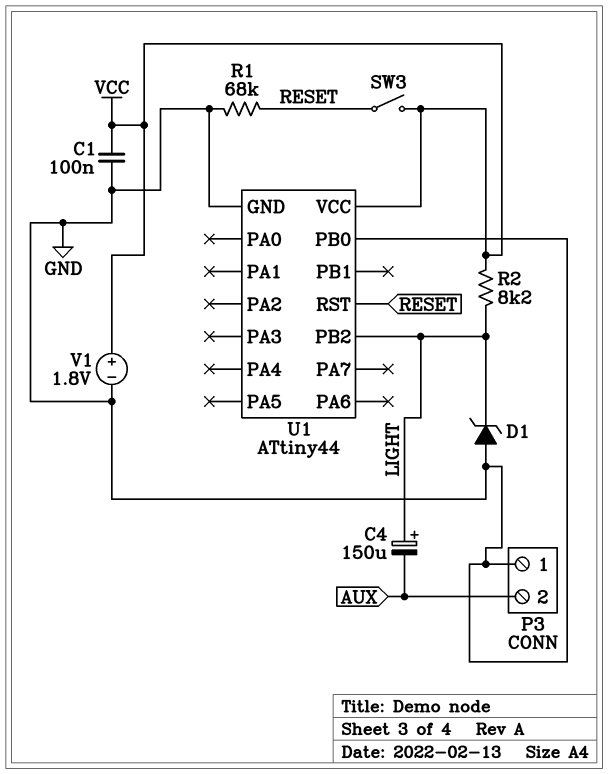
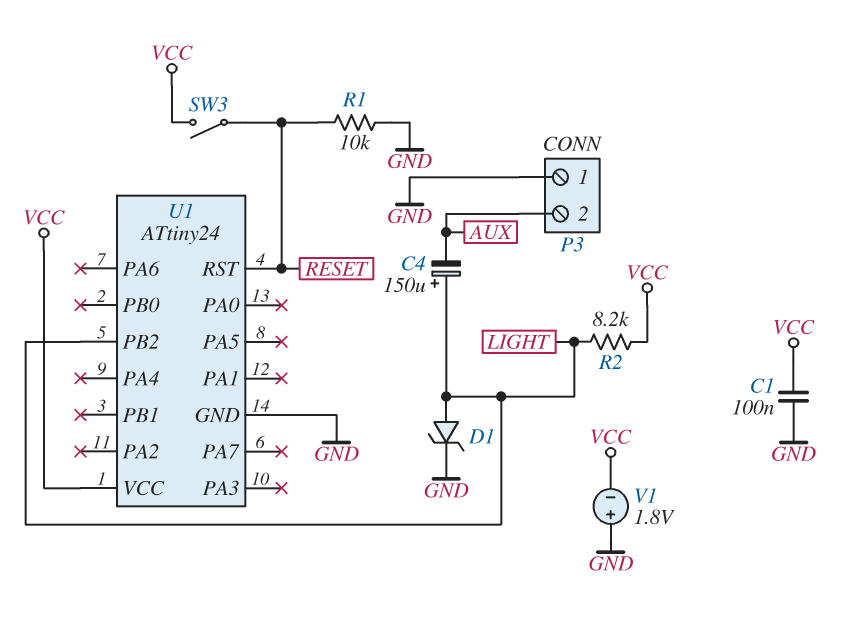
D1: zener (A GND, K LIGHT) -> zener (A LIGHT, K GND)
R1: 68k (GND, RESET) -> 10k (GND, RESET)
U1: ATtiny44 -> ATtiny24
U1 pin PB0: GND -> none
V1: 1.8V (plus VCC, minus GND) -> 1.8V (plus GND, minus VCC)

